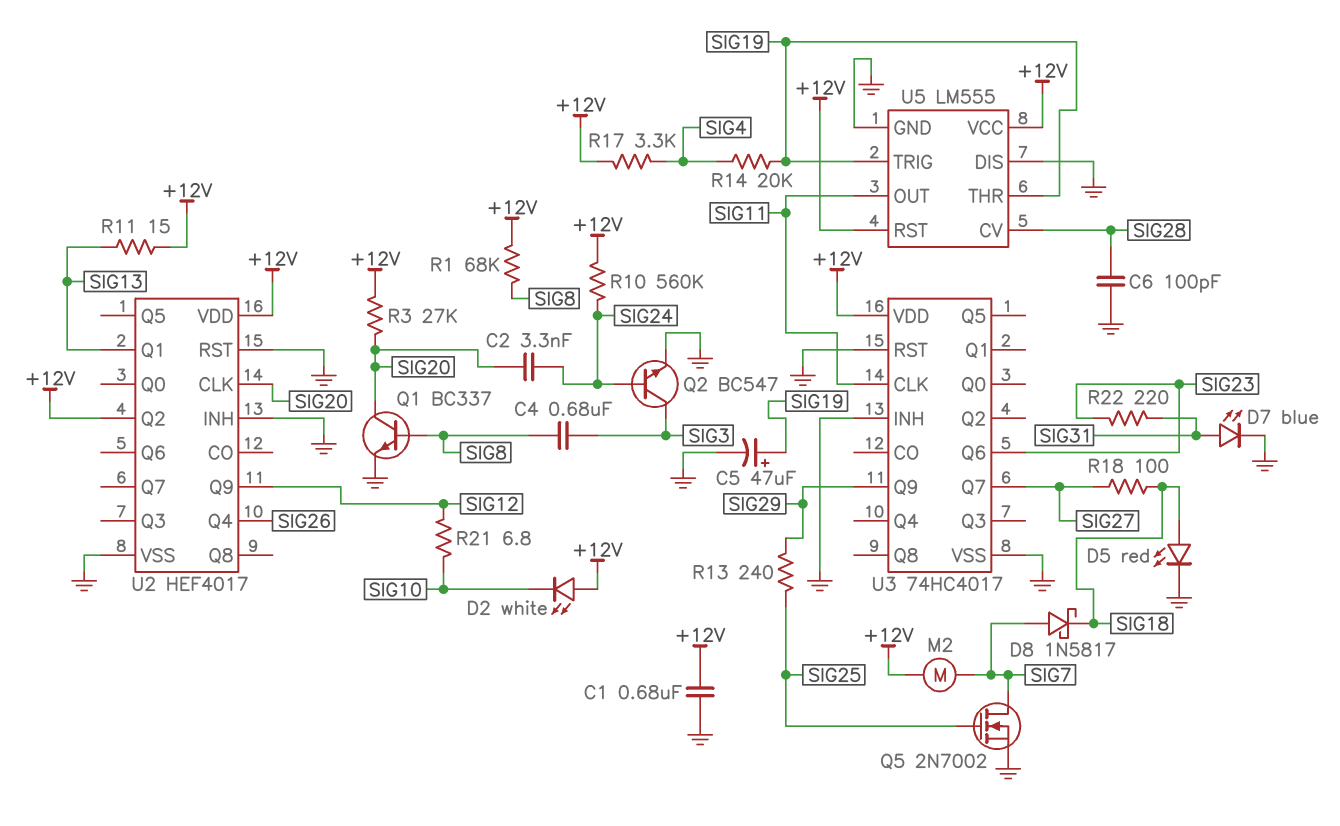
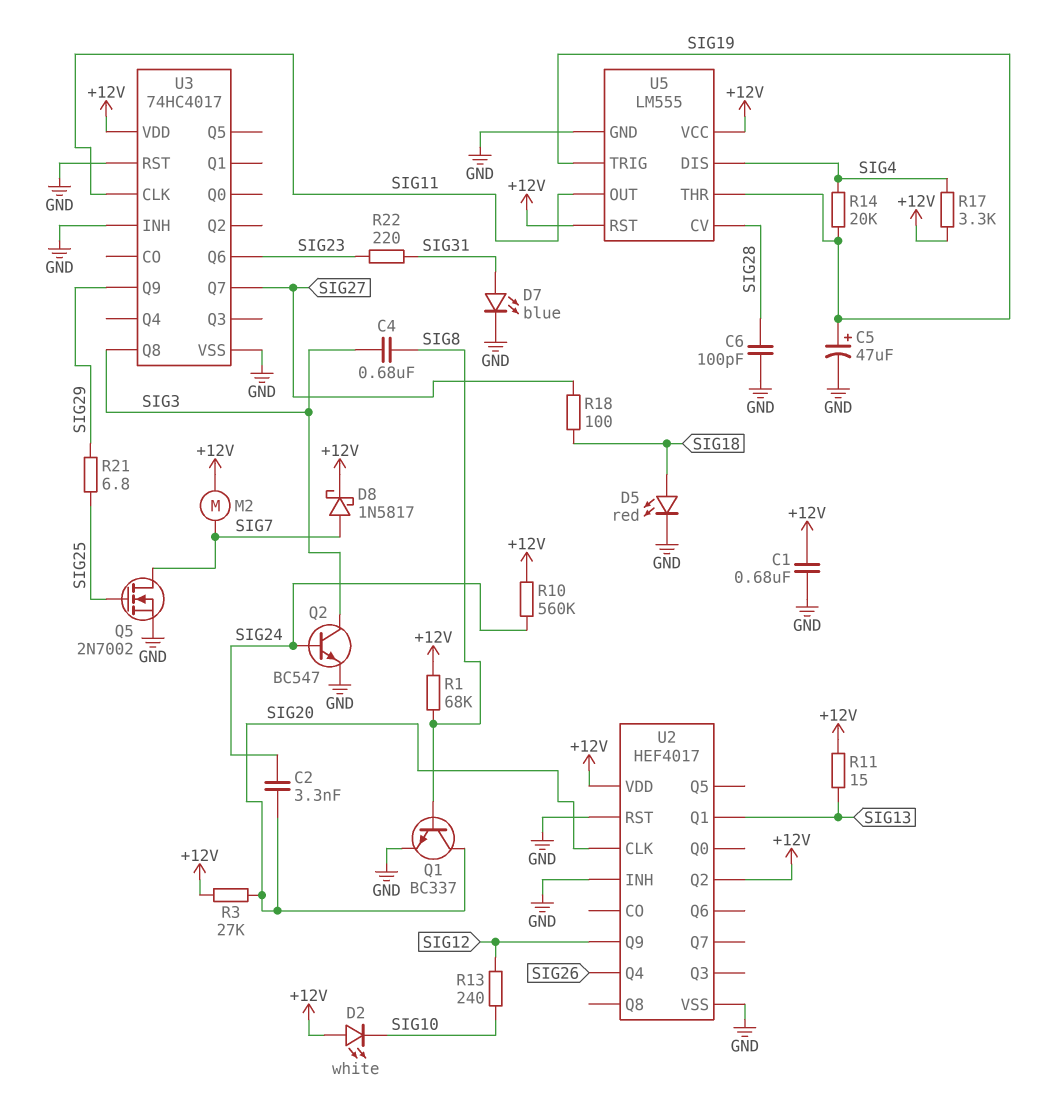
D8: schottky 1N5817 (A SIG7, K SIG18) -> schottky 1N5817 (A SIG7, K +12V)
R13: 240 (SIG25, SIG29) -> 240 (SIG10, SIG12)
R21: 6.8 (SIG10, SIG12) -> 6.8 (SIG25, SIG29)
U3 pin Q8: none -> SIG3
U5 pin DIS: GND -> SIG4

